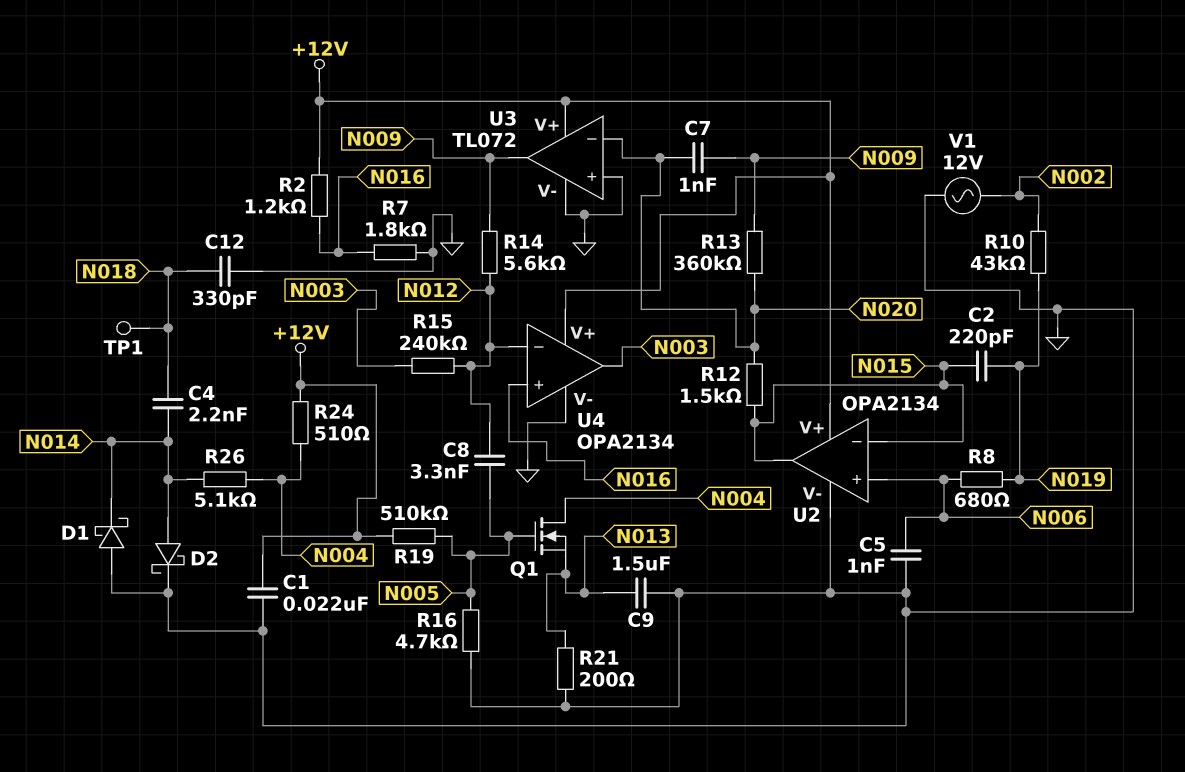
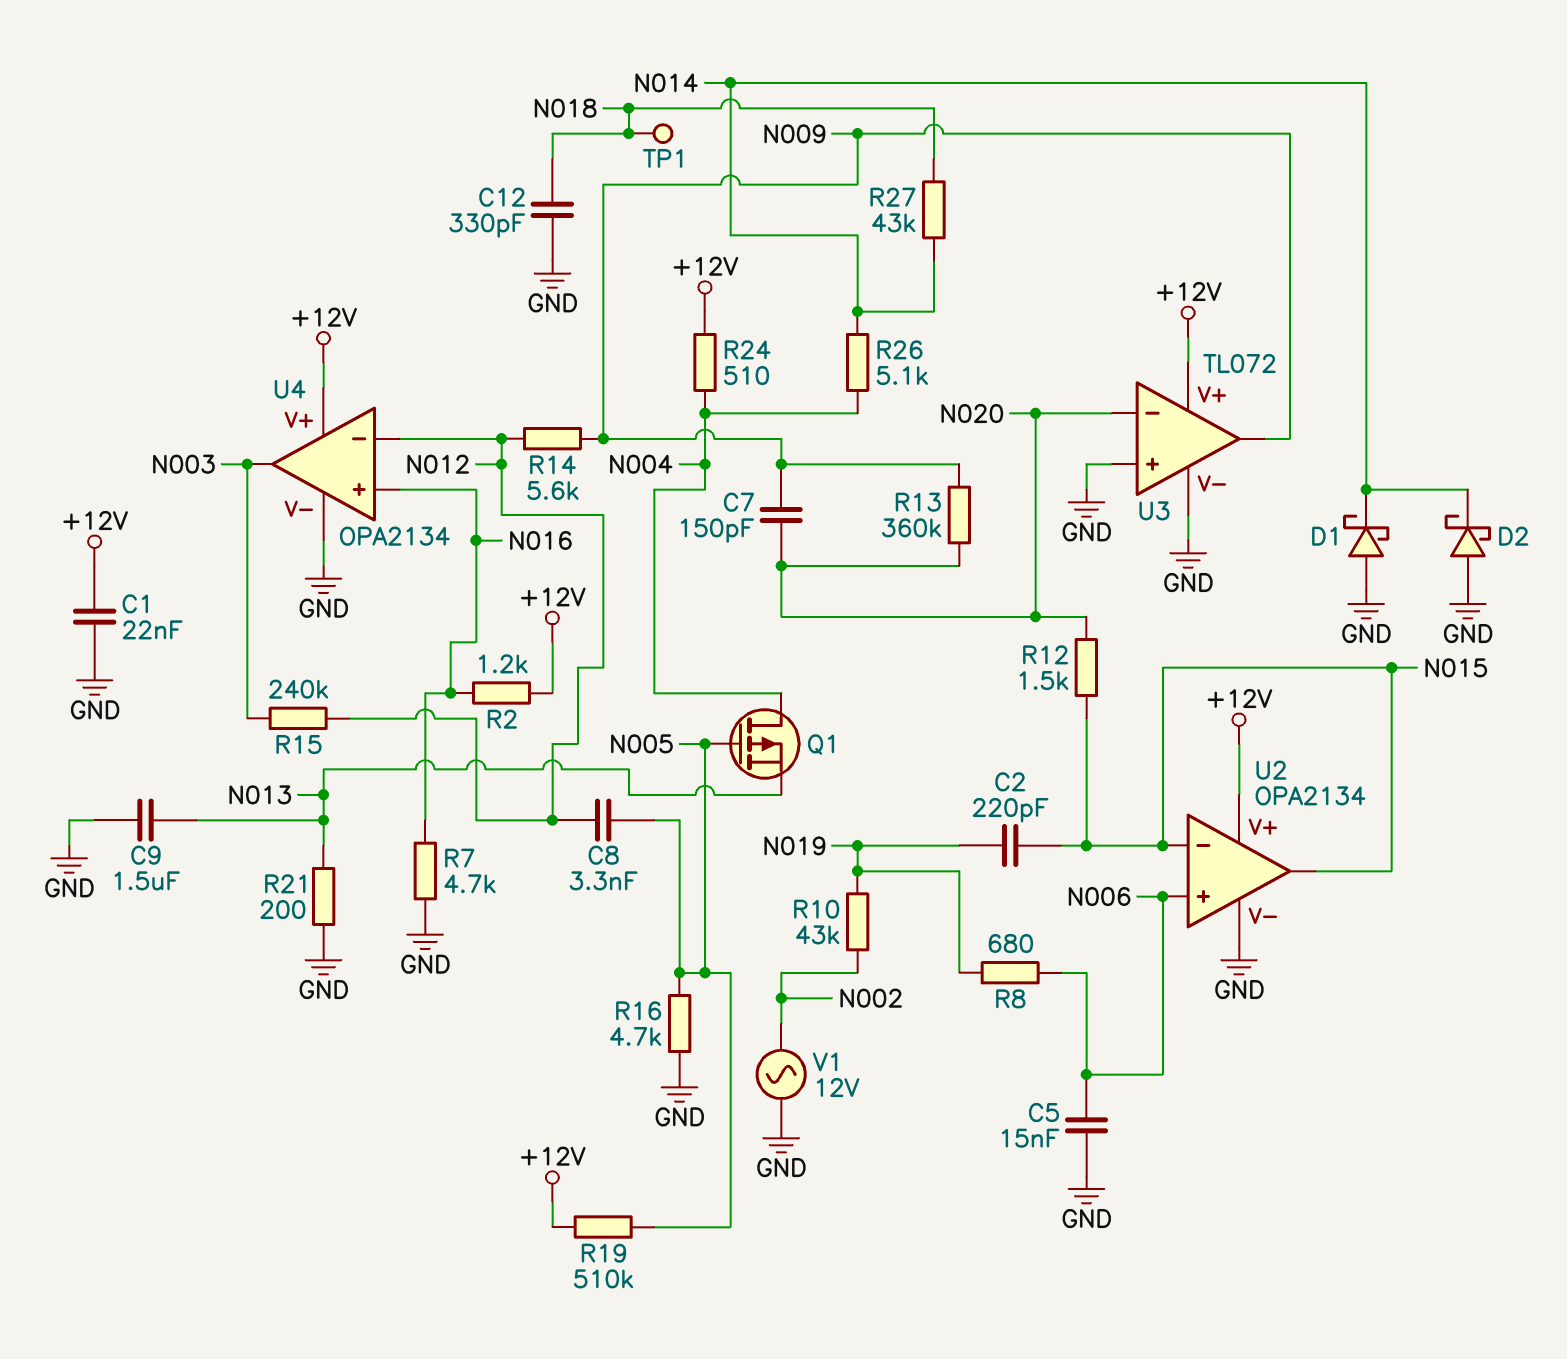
C4: 2.2nF (N014, N018) -> none
C5: 1nF (GND, N006) -> 15nF (GND, N006)
C7: 1nF (N009, N020) -> 150pF (N009, N020)
D2: schottky (A N014, K GND) -> schottky (A GND, K N014)
Q1: NMOS (G N005, D N004, S N013) -> PMOS (G N005, D N004, S N013)
R7: 1.8k (GND, N016) -> 4.7k (GND, N016)
R27: none -> 43k (N014, N018)

